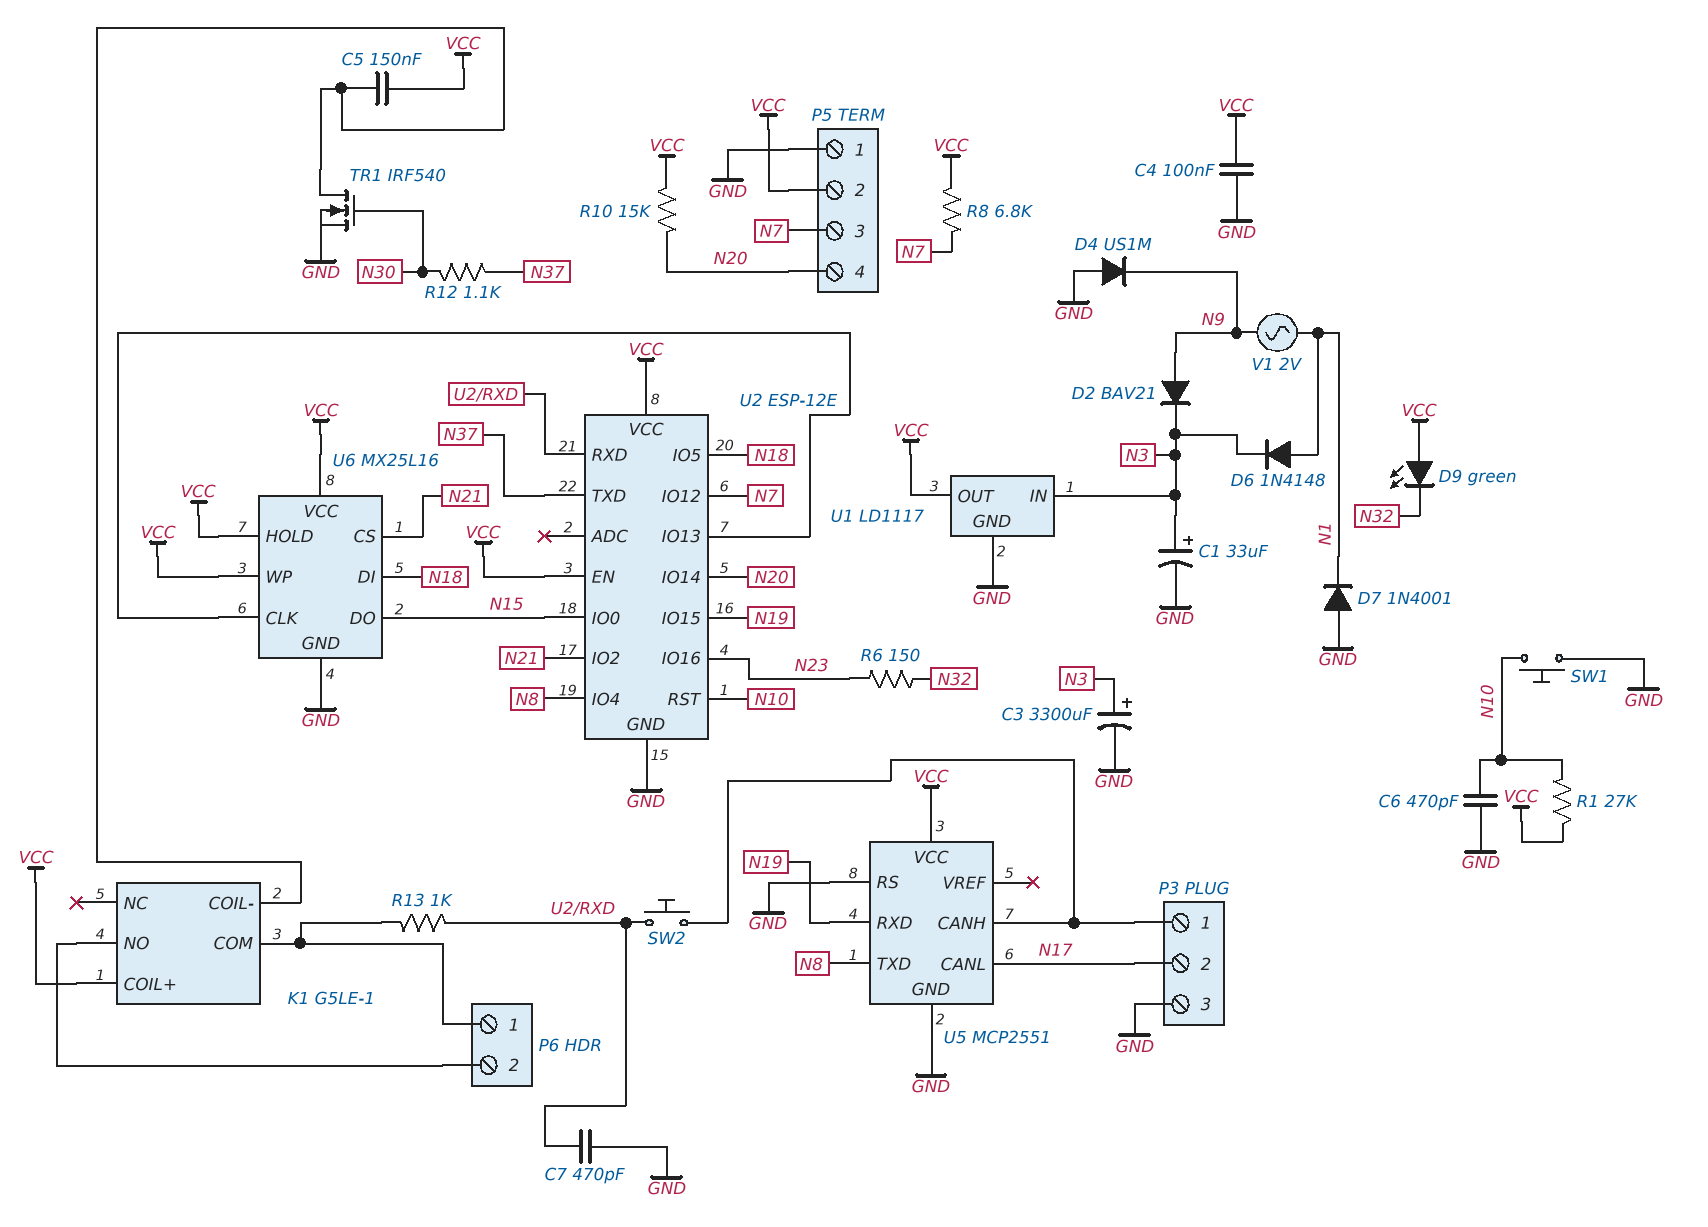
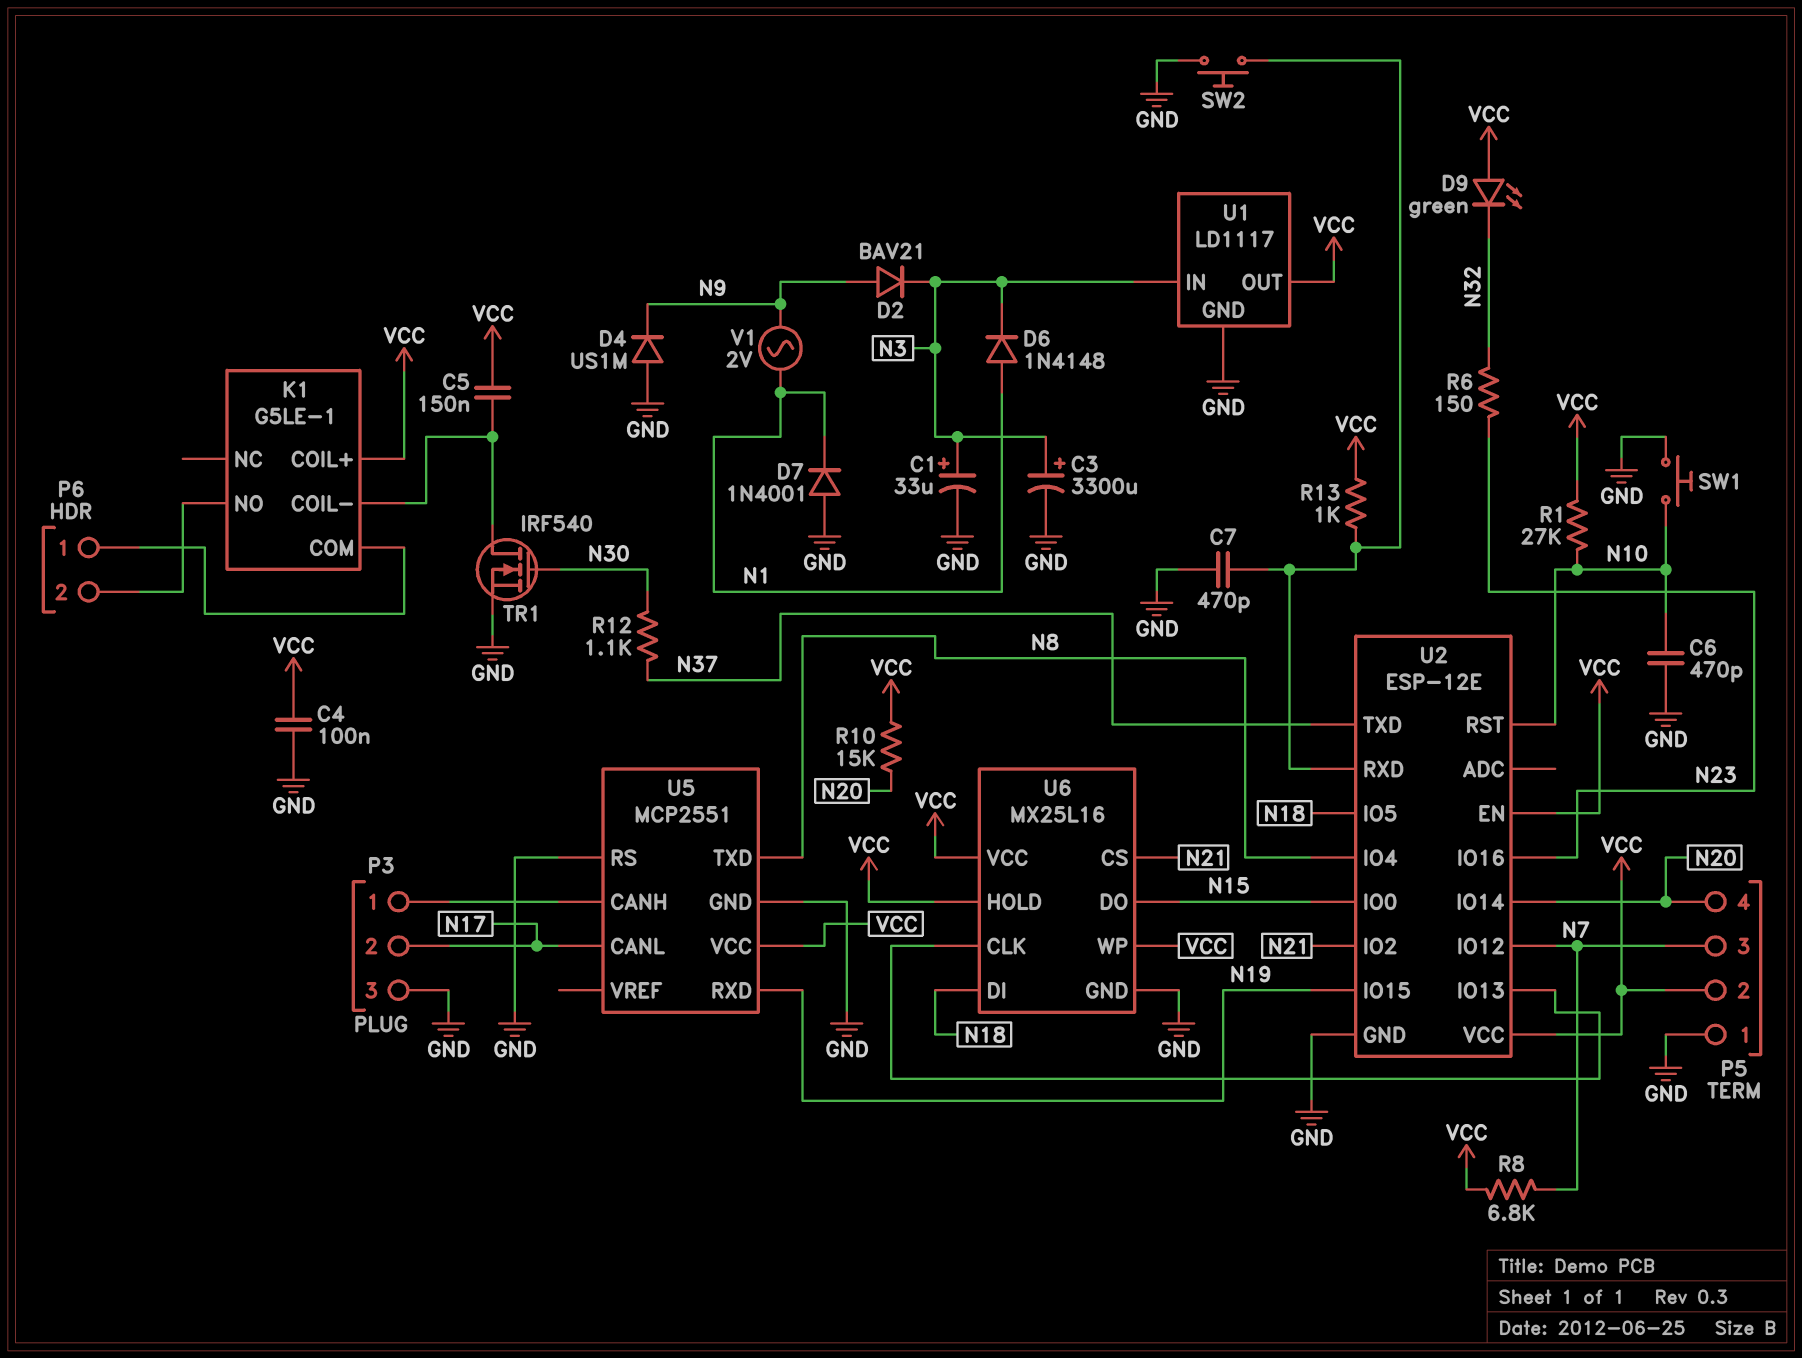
R13: 1k (K1/COM, U2/RXD) -> 1k (U2/RXD, VCC)
SW2: button (P3/1, U2/RXD) -> button (GND, U2/RXD)

